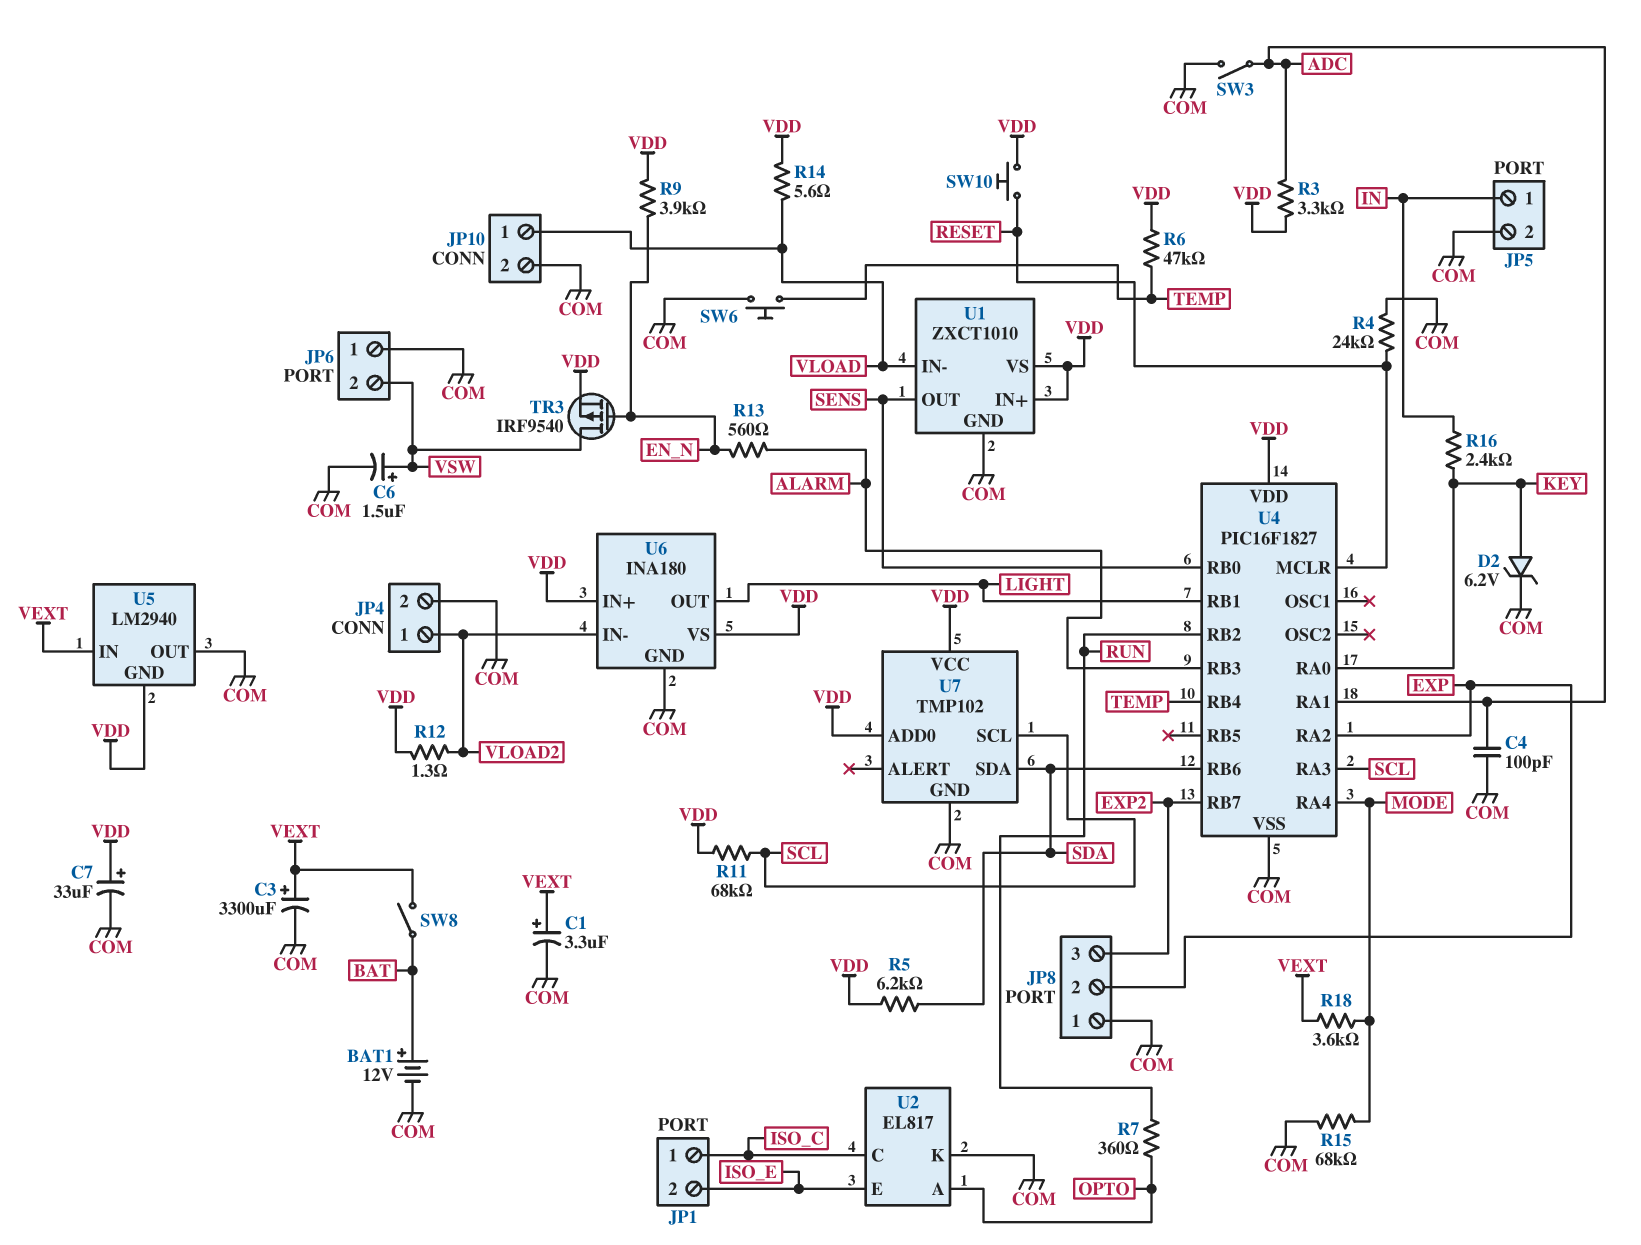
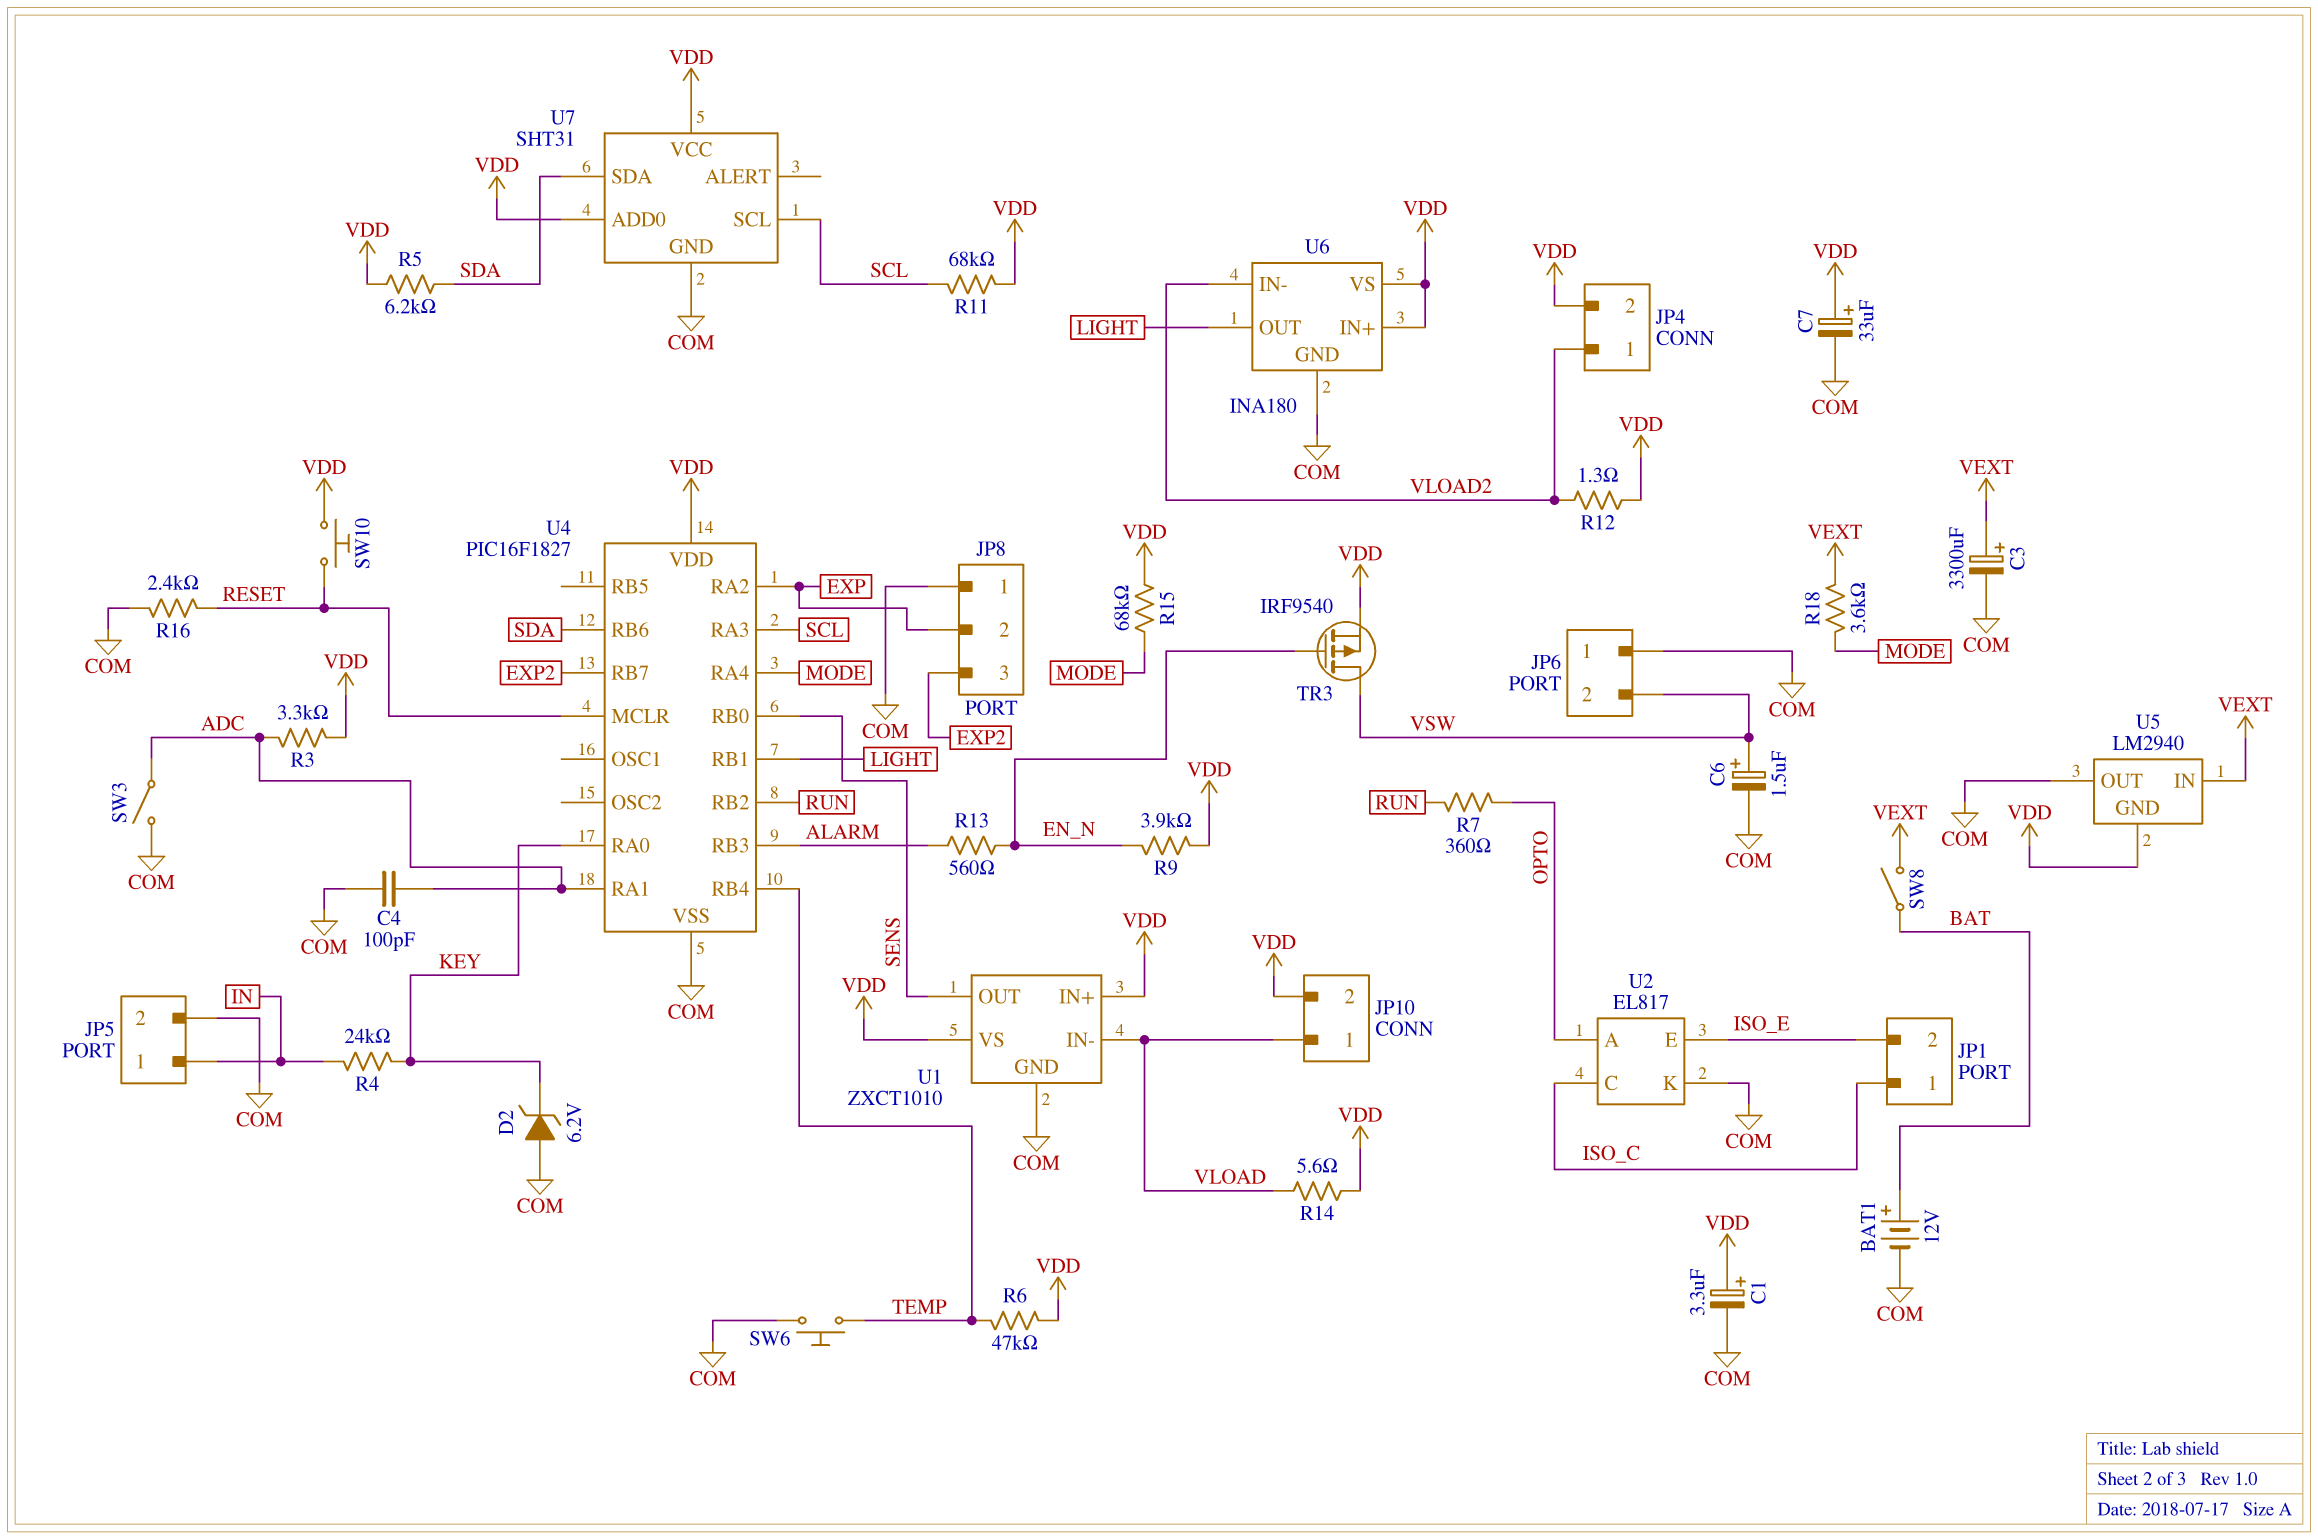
C1: 3.3uF (plus VEXT, minus COM) -> 3.3uF (plus VDD, minus COM)
D2: zener 6.2V (A KEY, K COM) -> zener 6.2V (A COM, K KEY)
JP4 pin 2: COM -> VDD
JP10 pin 2: COM -> VDD
R4: 24k (COM, RESET) -> 24k (IN, KEY)
R15: 68k (COM, MODE) -> 68k (MODE, VDD)
R16: 2.4k (IN, KEY) -> 2.4k (COM, RESET)
U7: TMP102 -> SHT31

